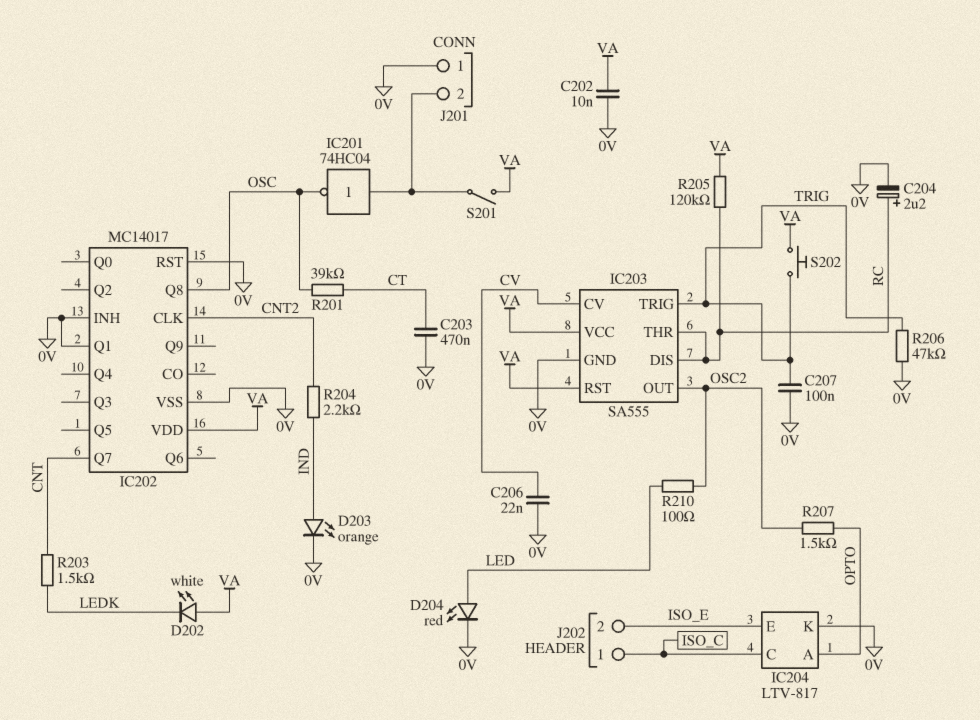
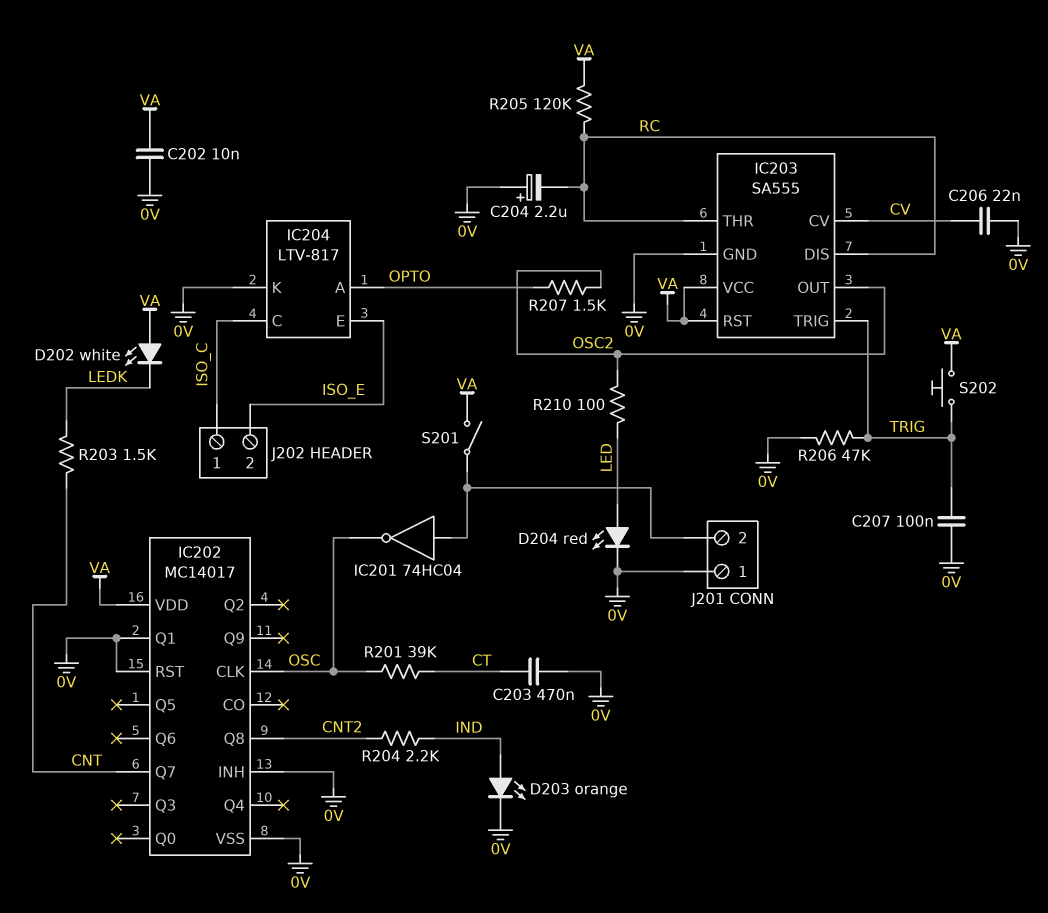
C204: 2.2uF (plus RC, minus 0V) -> 2.2uF (plus 0V, minus RC)
IC202 pin CLK: CNT2 -> OSC
IC202 pin Q8: OSC -> CNT2

